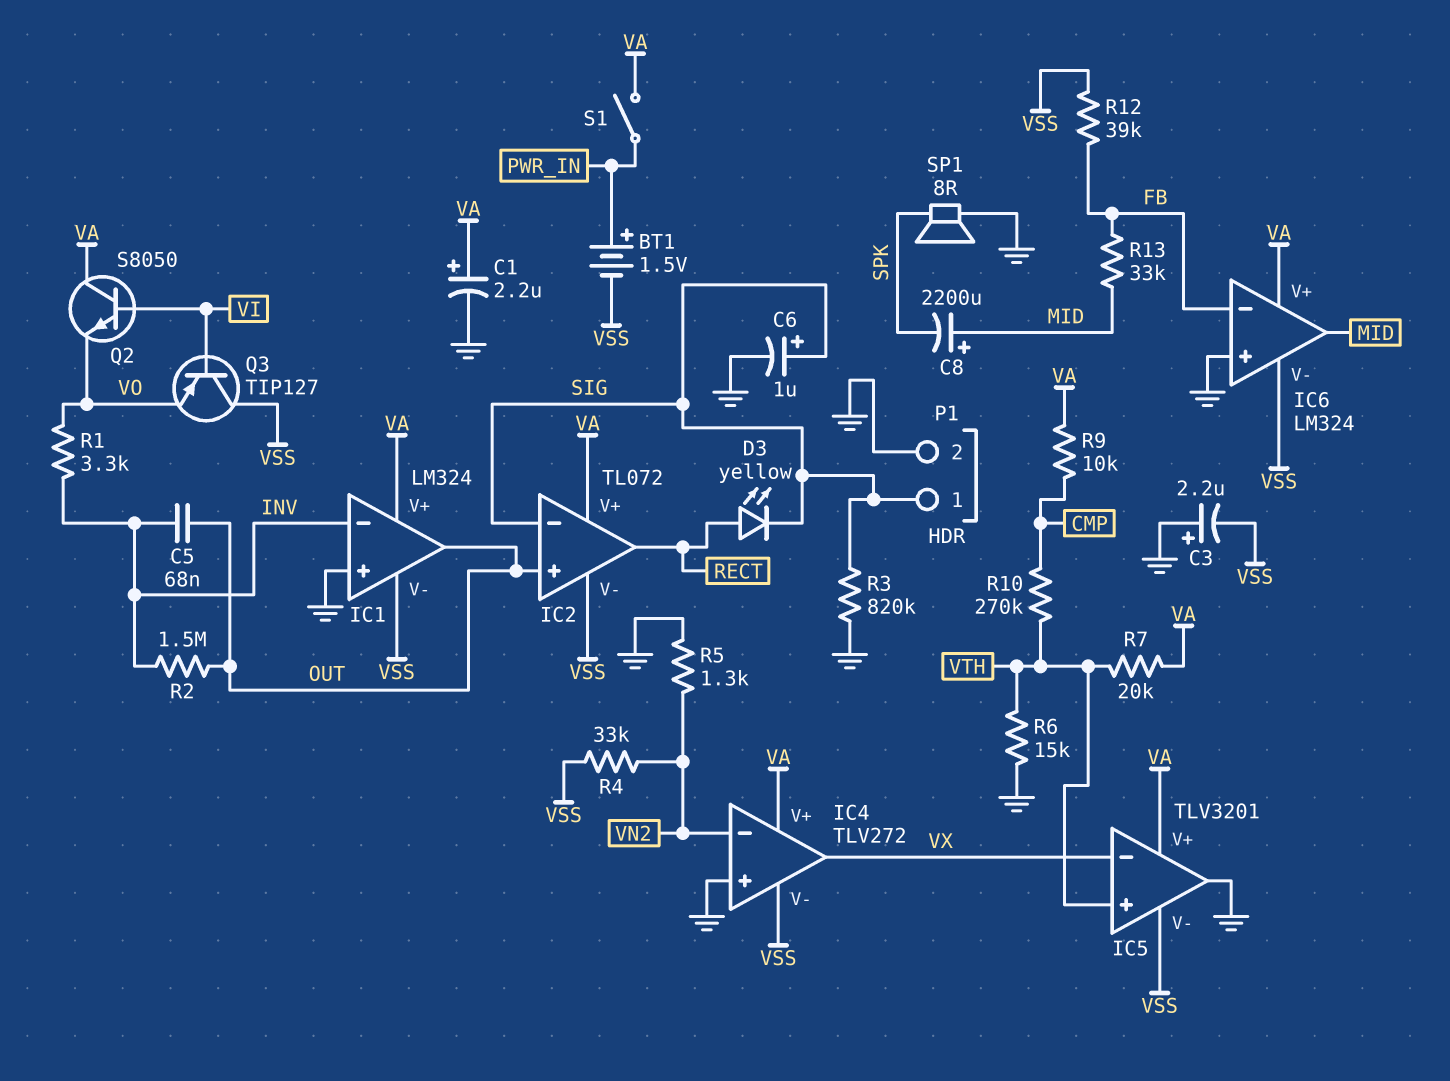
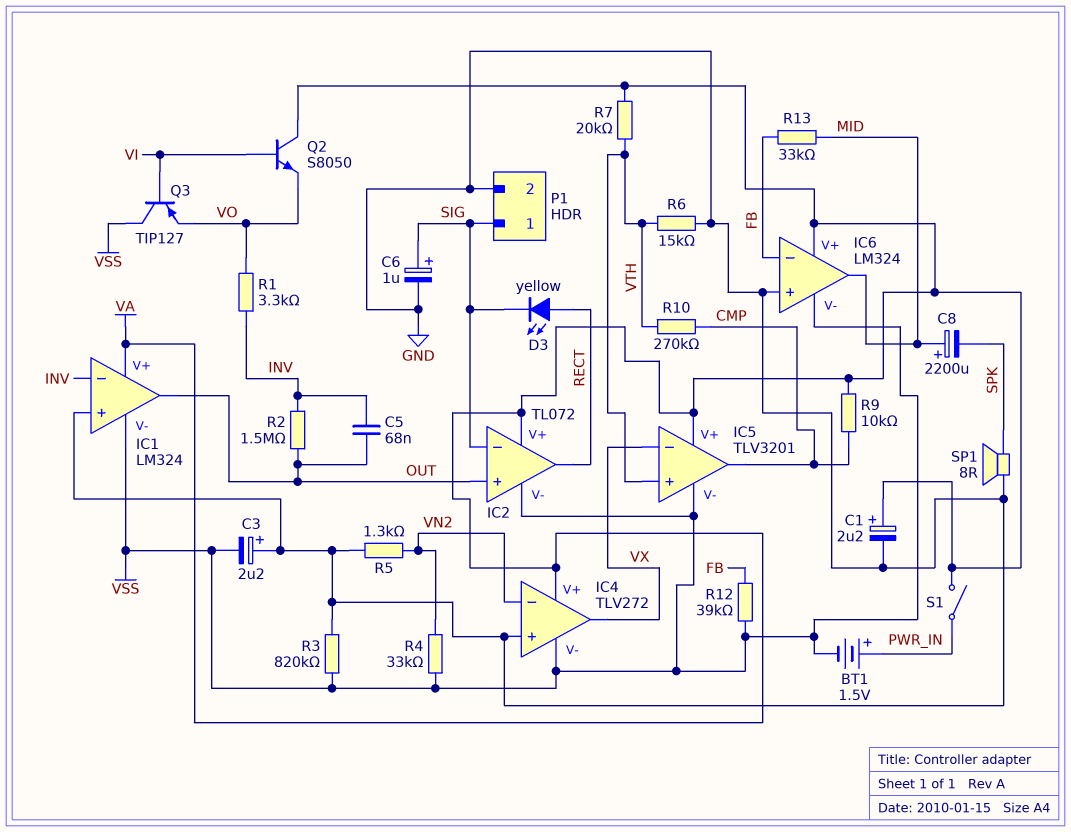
IC5 pin out: GND -> CMP
R3: 820k (GND, SIG) -> 820k (GND, VSS)

